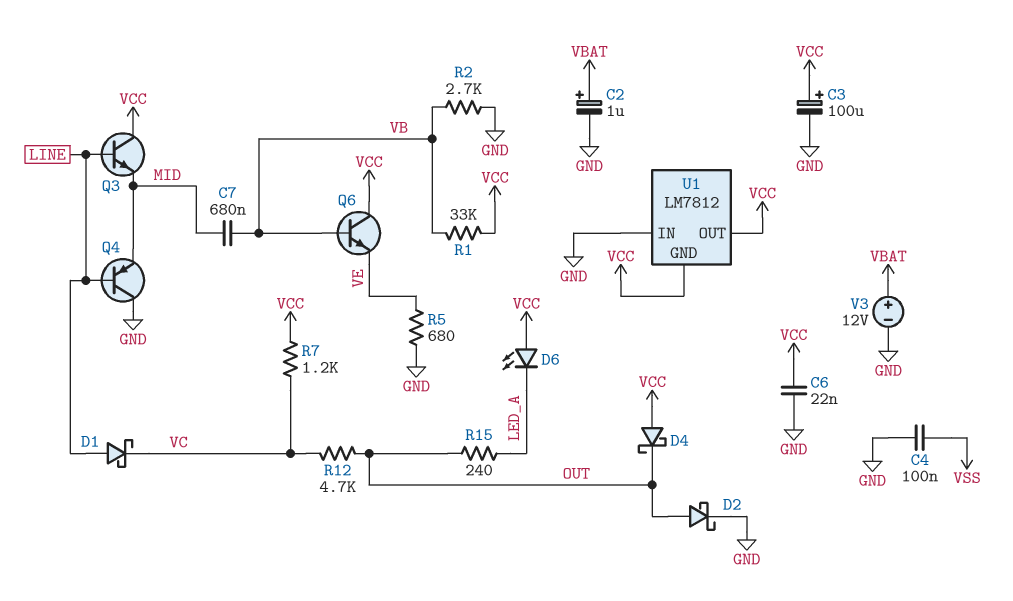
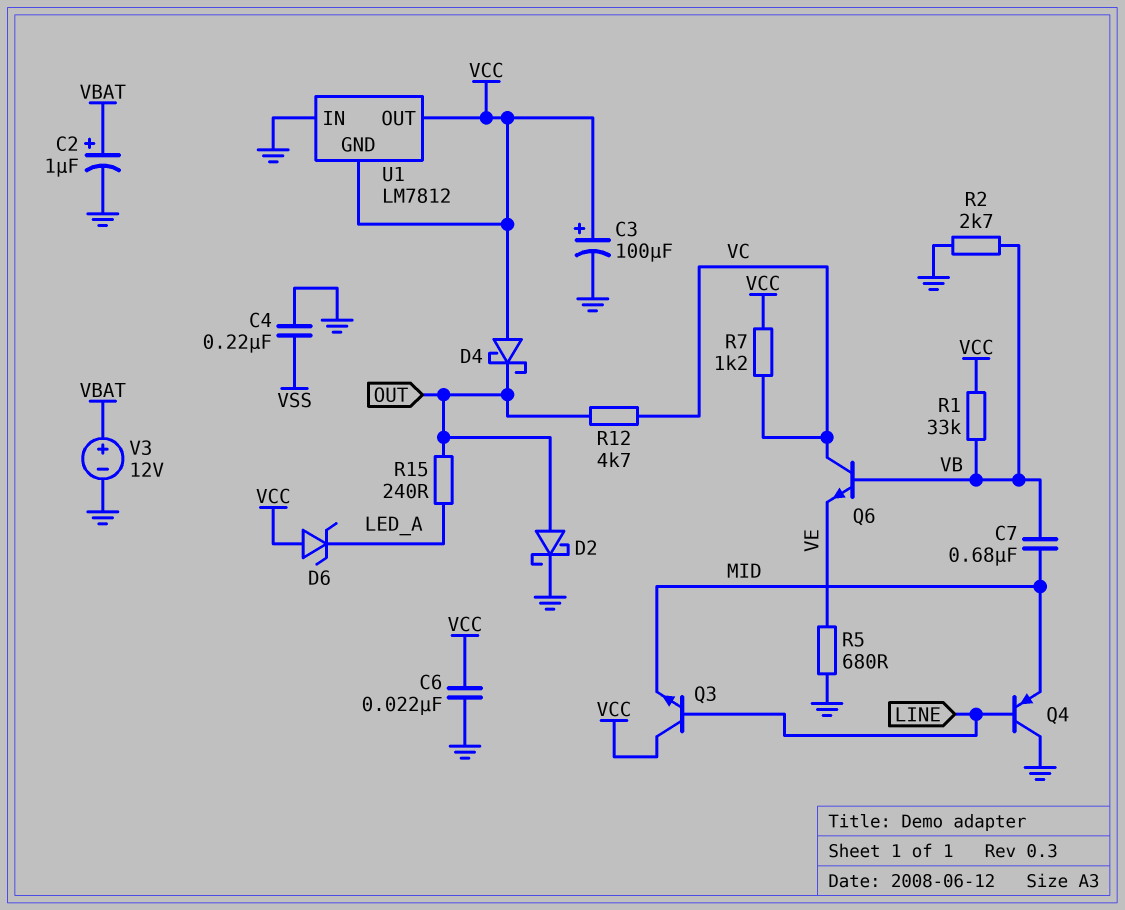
C4: 100nF (GND, VSS) -> 220nF (GND, VSS)
D1: schottky (A LINE, K VC) -> none
D6: LED (A VCC, K LED_A) -> zener (A VCC, K LED_A)
Q6: NPN (B VB, C VCC, E VE) -> NPN (B VB, C VC, E VE)

